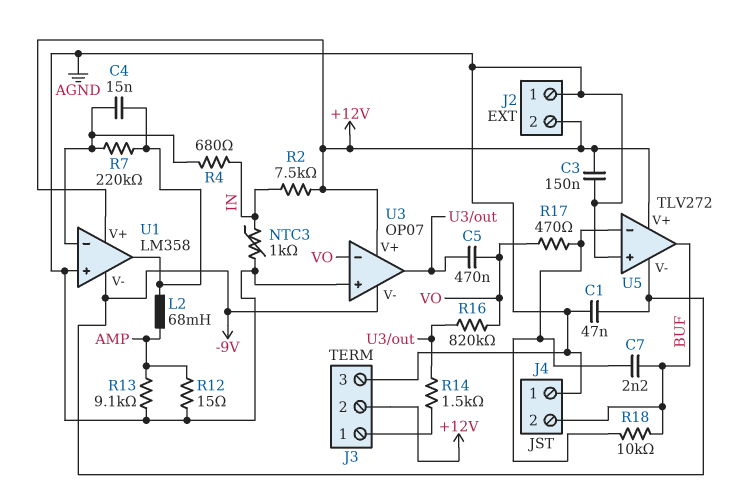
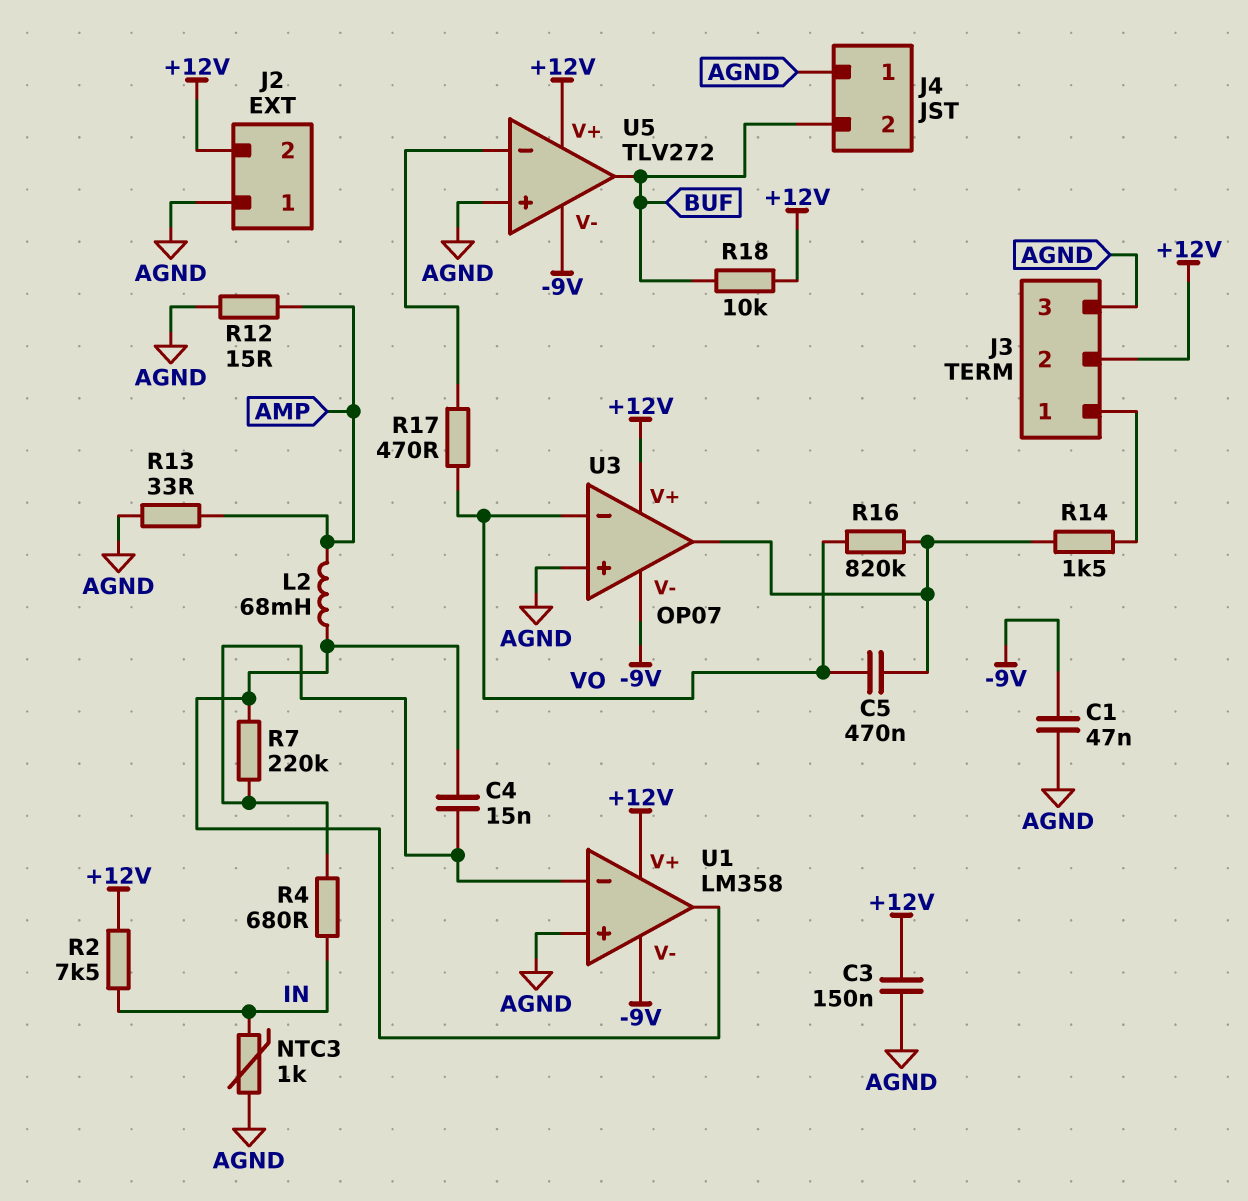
C7: 2.2nF (BUF, U5/in-) -> none
R13: 9.1k (AGND, AMP) -> 33 (AGND, AMP)
R18: 10k (BUF, U5/in-) -> 10k (+12V, BUF)

